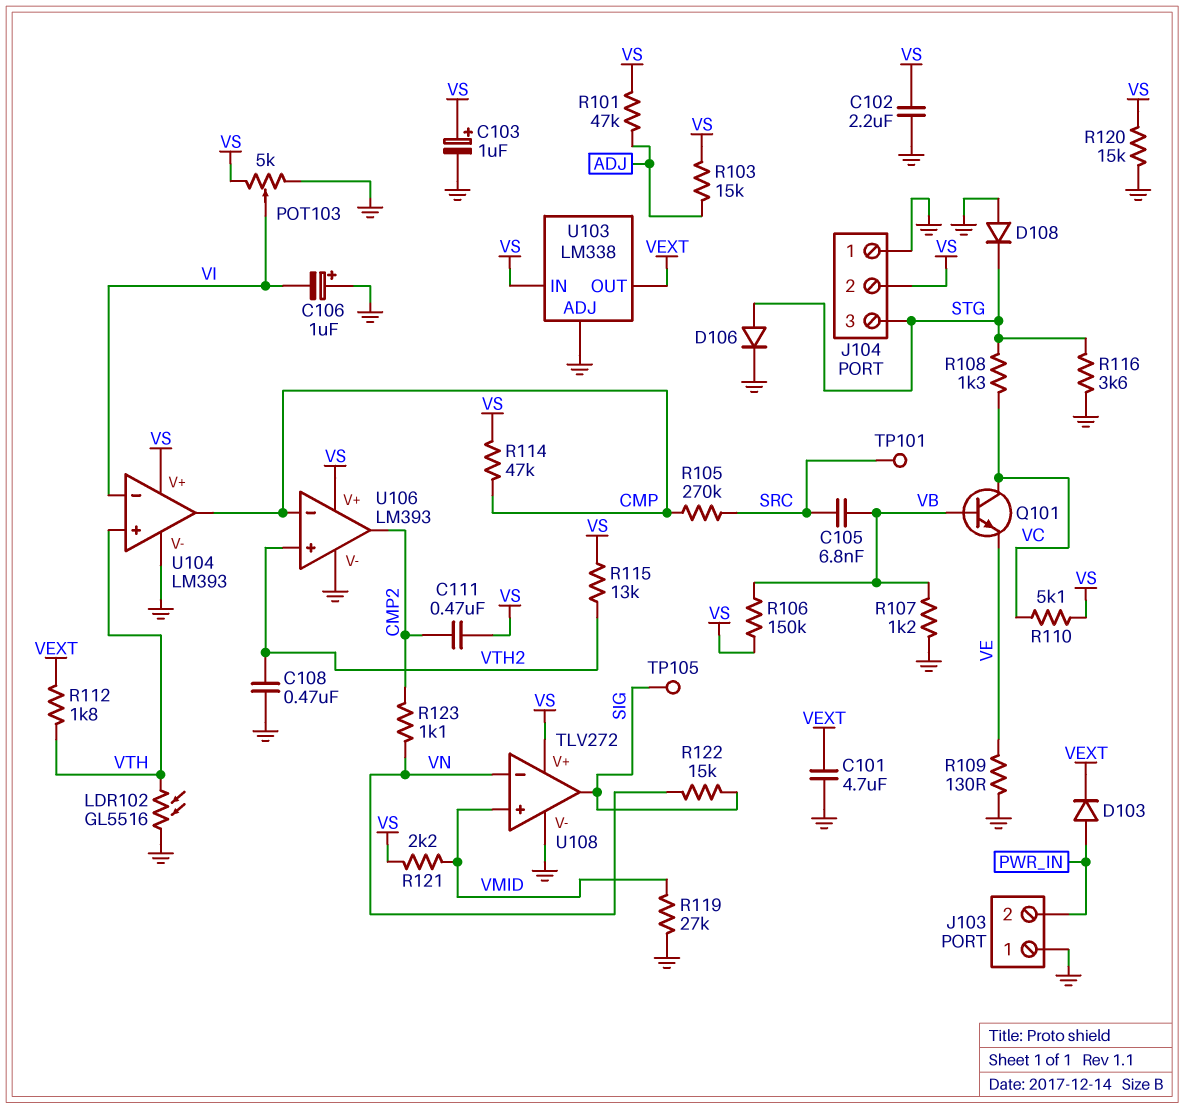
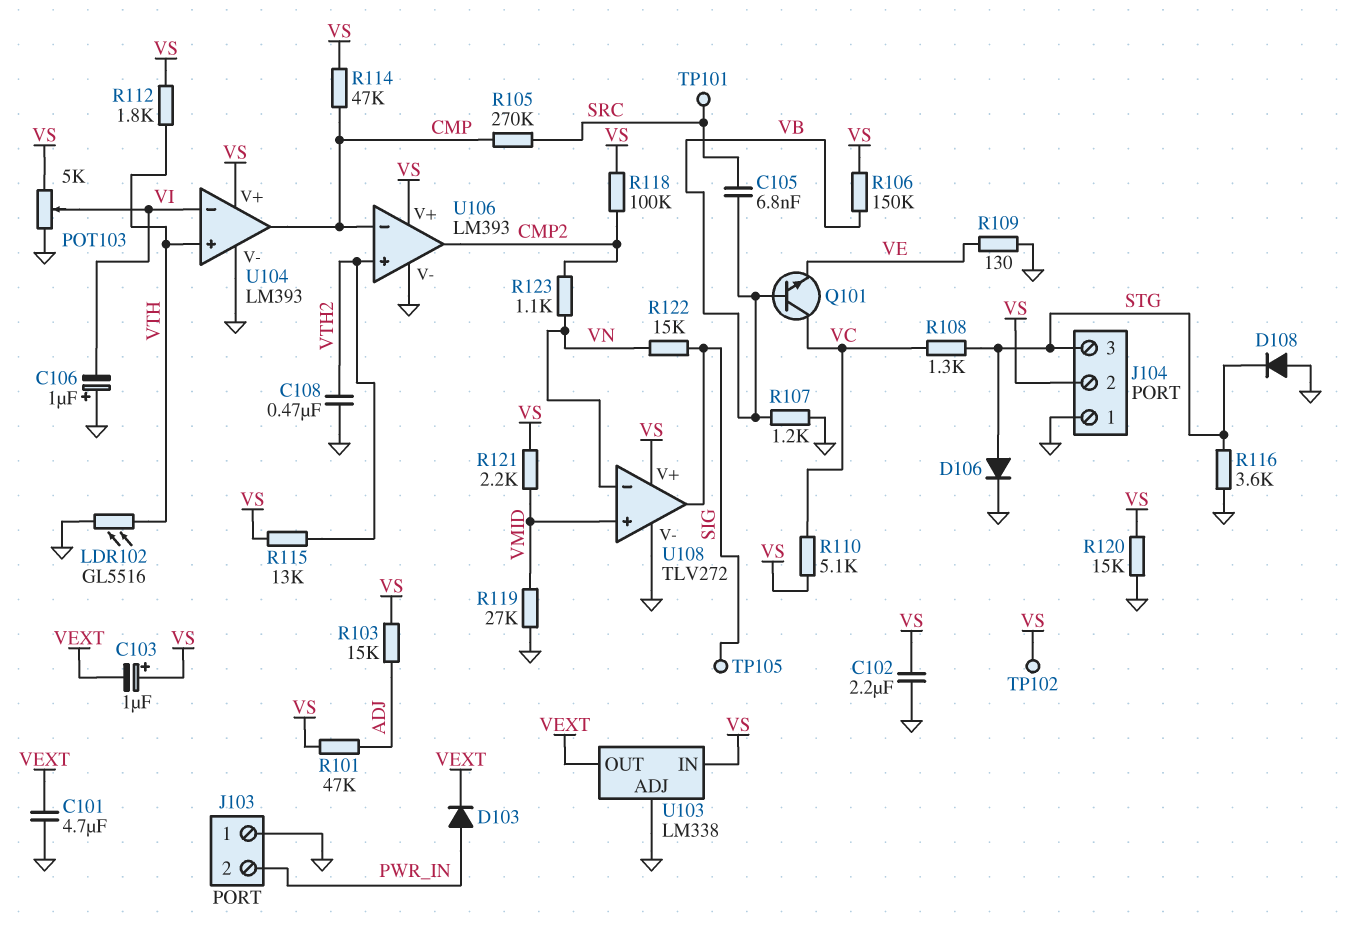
C103: 1uF (plus VS, minus GND) -> 1uF (plus VS, minus VEXT)
C111: 470nF (CMP2, VS) -> none
R112: 1.8k (VEXT, VTH) -> 1.8k (VS, VTH)
R118: none -> 100k (CMP2, VS)
TP102: none -> test point (VS)

